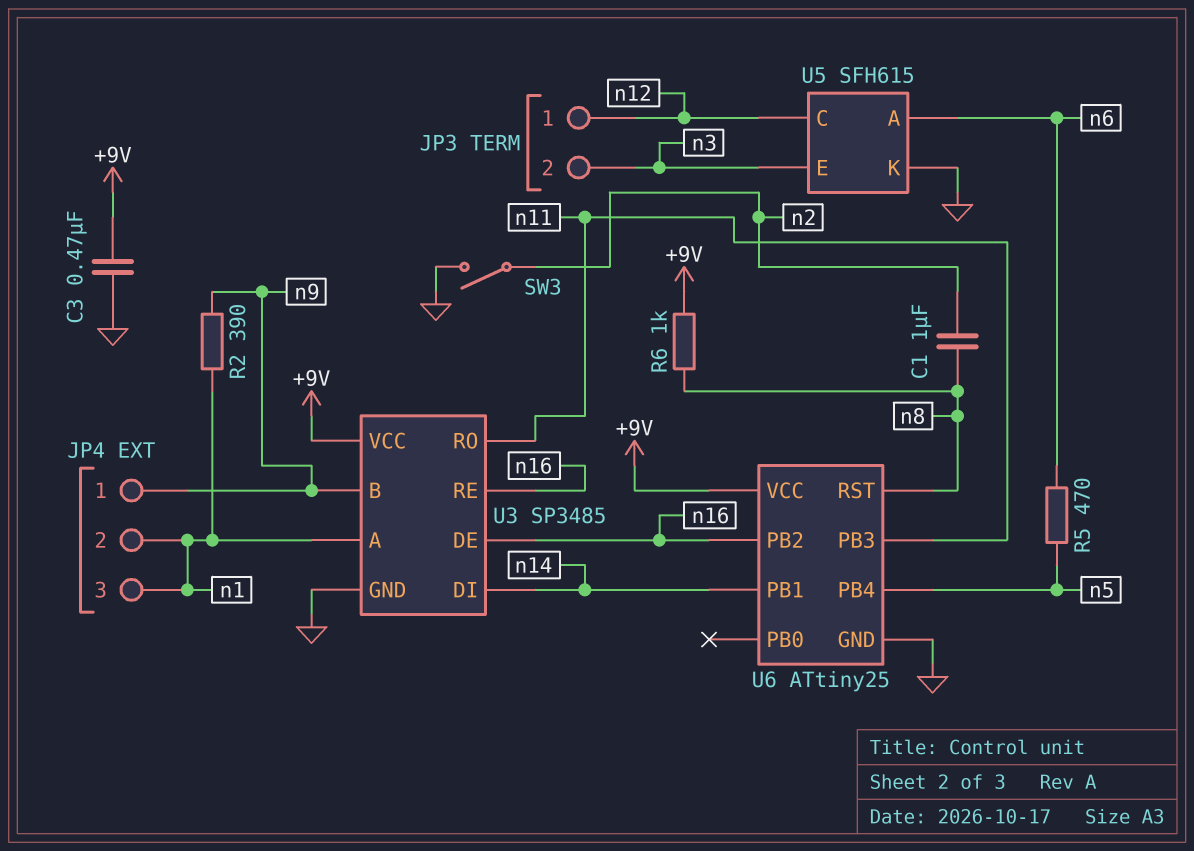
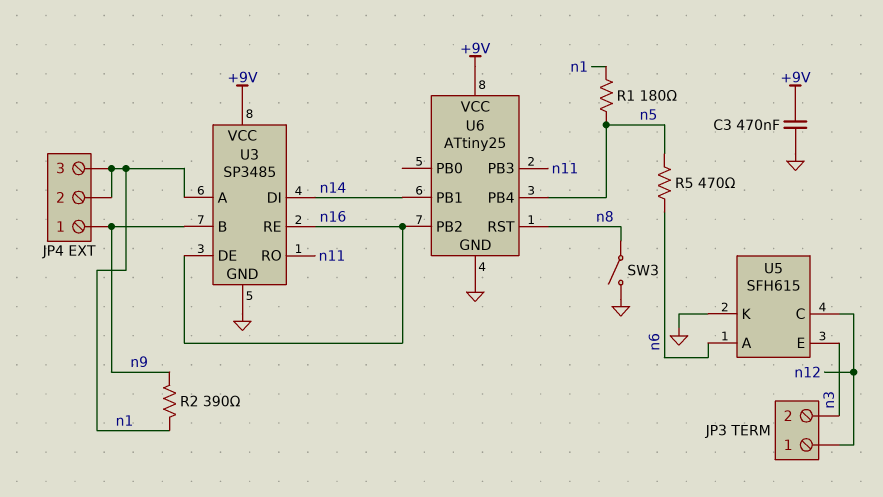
C1: 1uF (n2, n8) -> none
R1: none -> 180 (n1, n5)
R6: 1k (+9V, n8) -> none
SW3: switch (GND, n2) -> switch (GND, n8)

